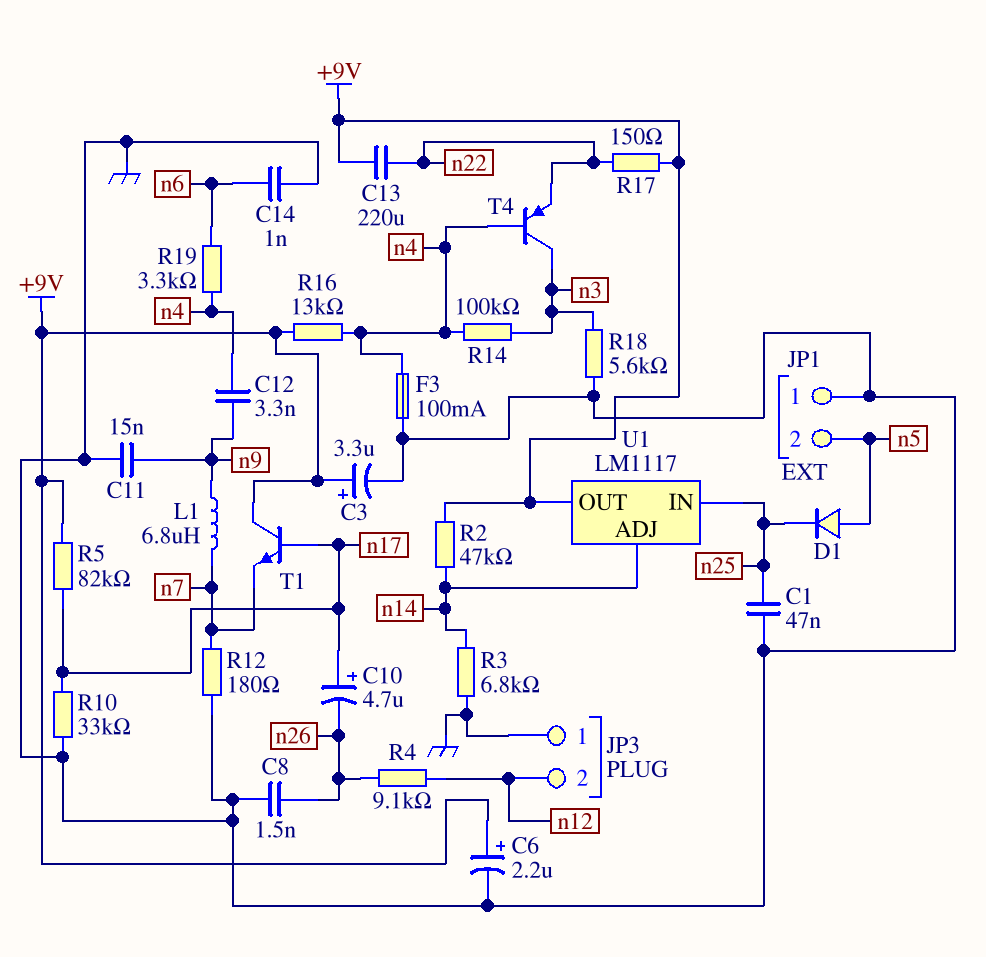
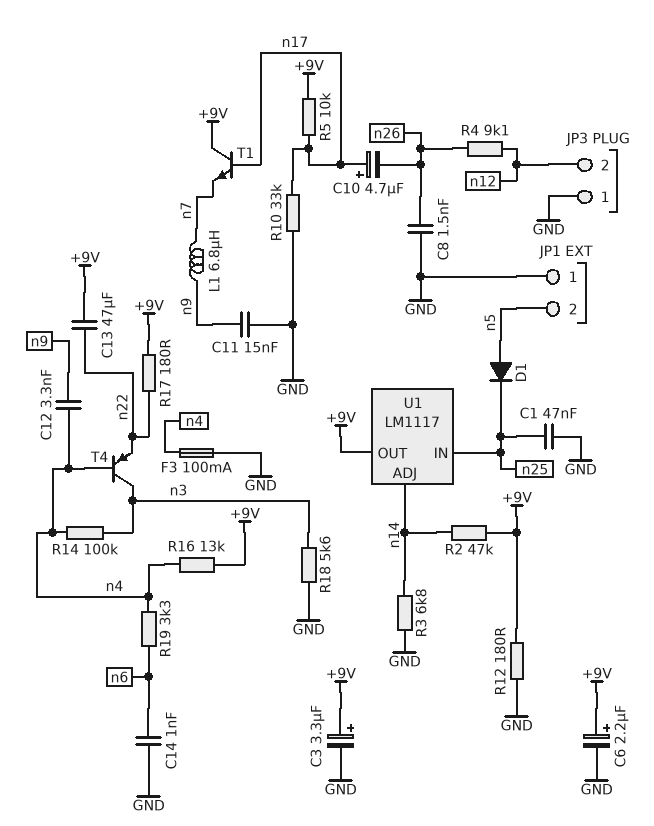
C13: 220uF (+9V, n22) -> 47uF (+9V, n22)
R5: 82k (+9V, n17) -> 10k (+9V, n17)
R12: 180 (GND, n7) -> 180 (+9V, GND)
R17: 150 (+9V, n22) -> 180 (+9V, n22)

